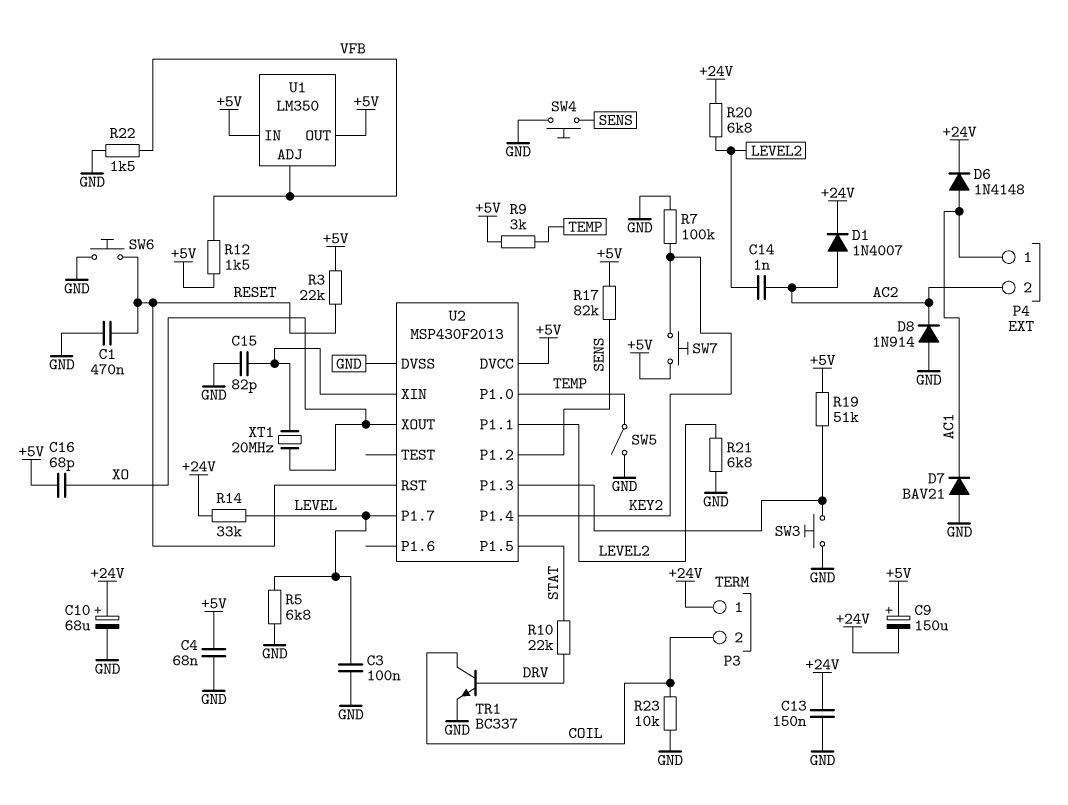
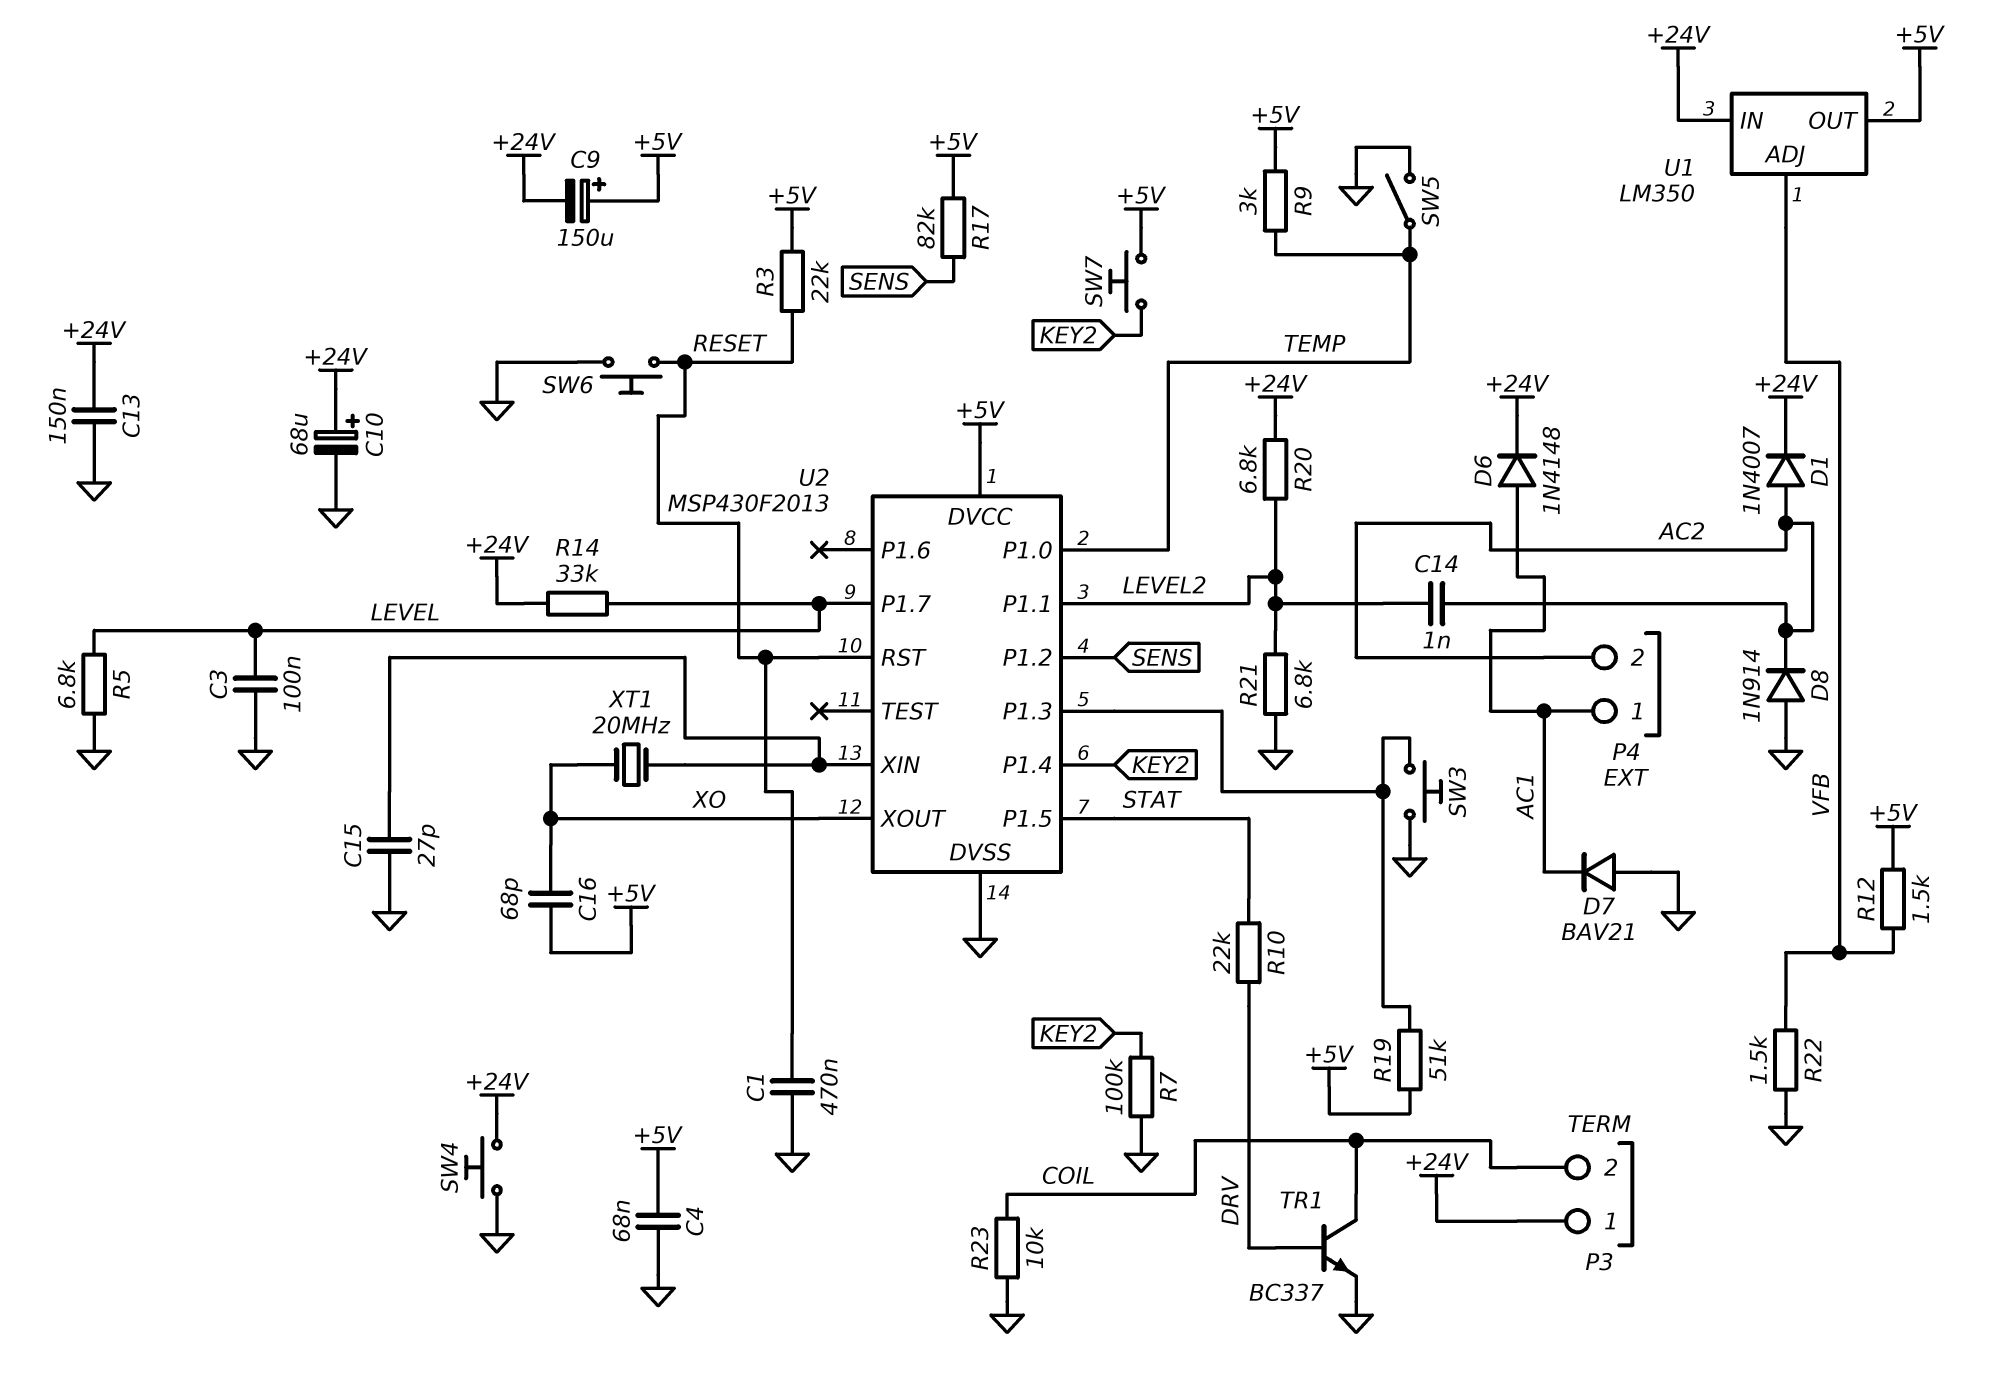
C15: 82pF (GND, U2/XIN) -> 27pF (GND, U2/XIN)
SW4: button (GND, SENS) -> button (+24V, GND)
U1 pin IN: +5V -> +24V

